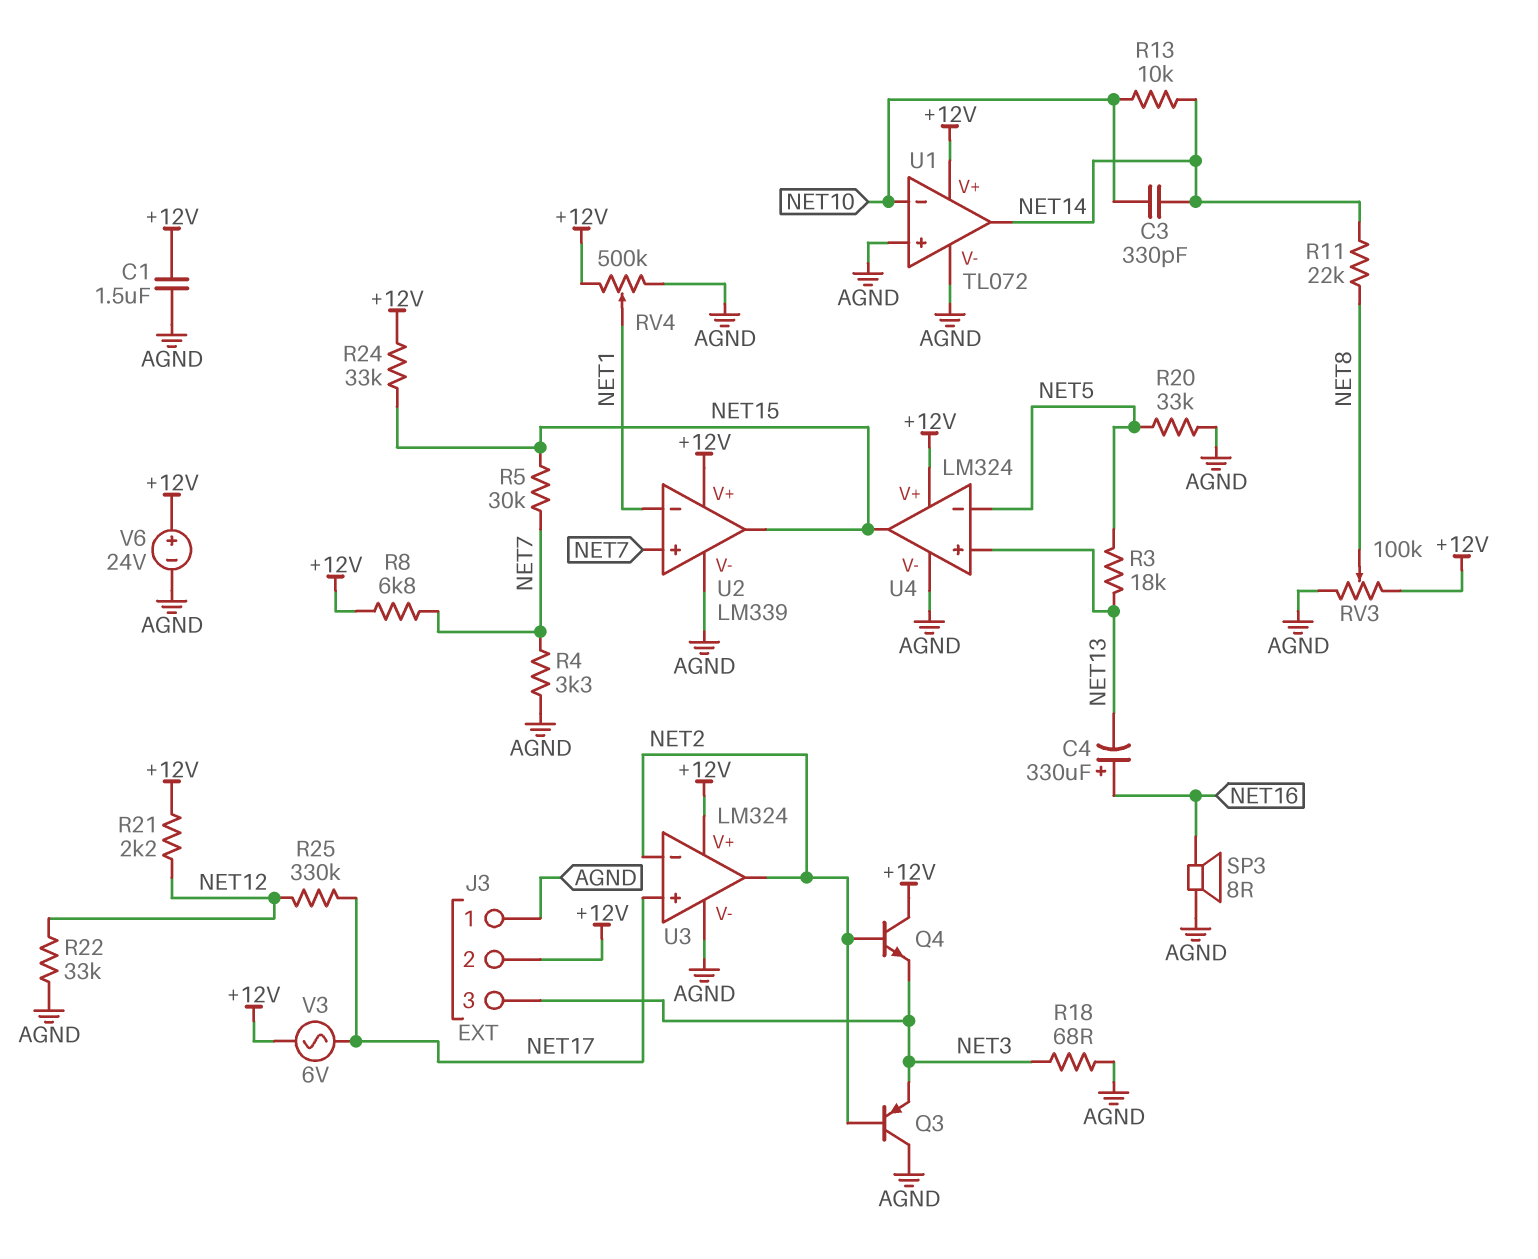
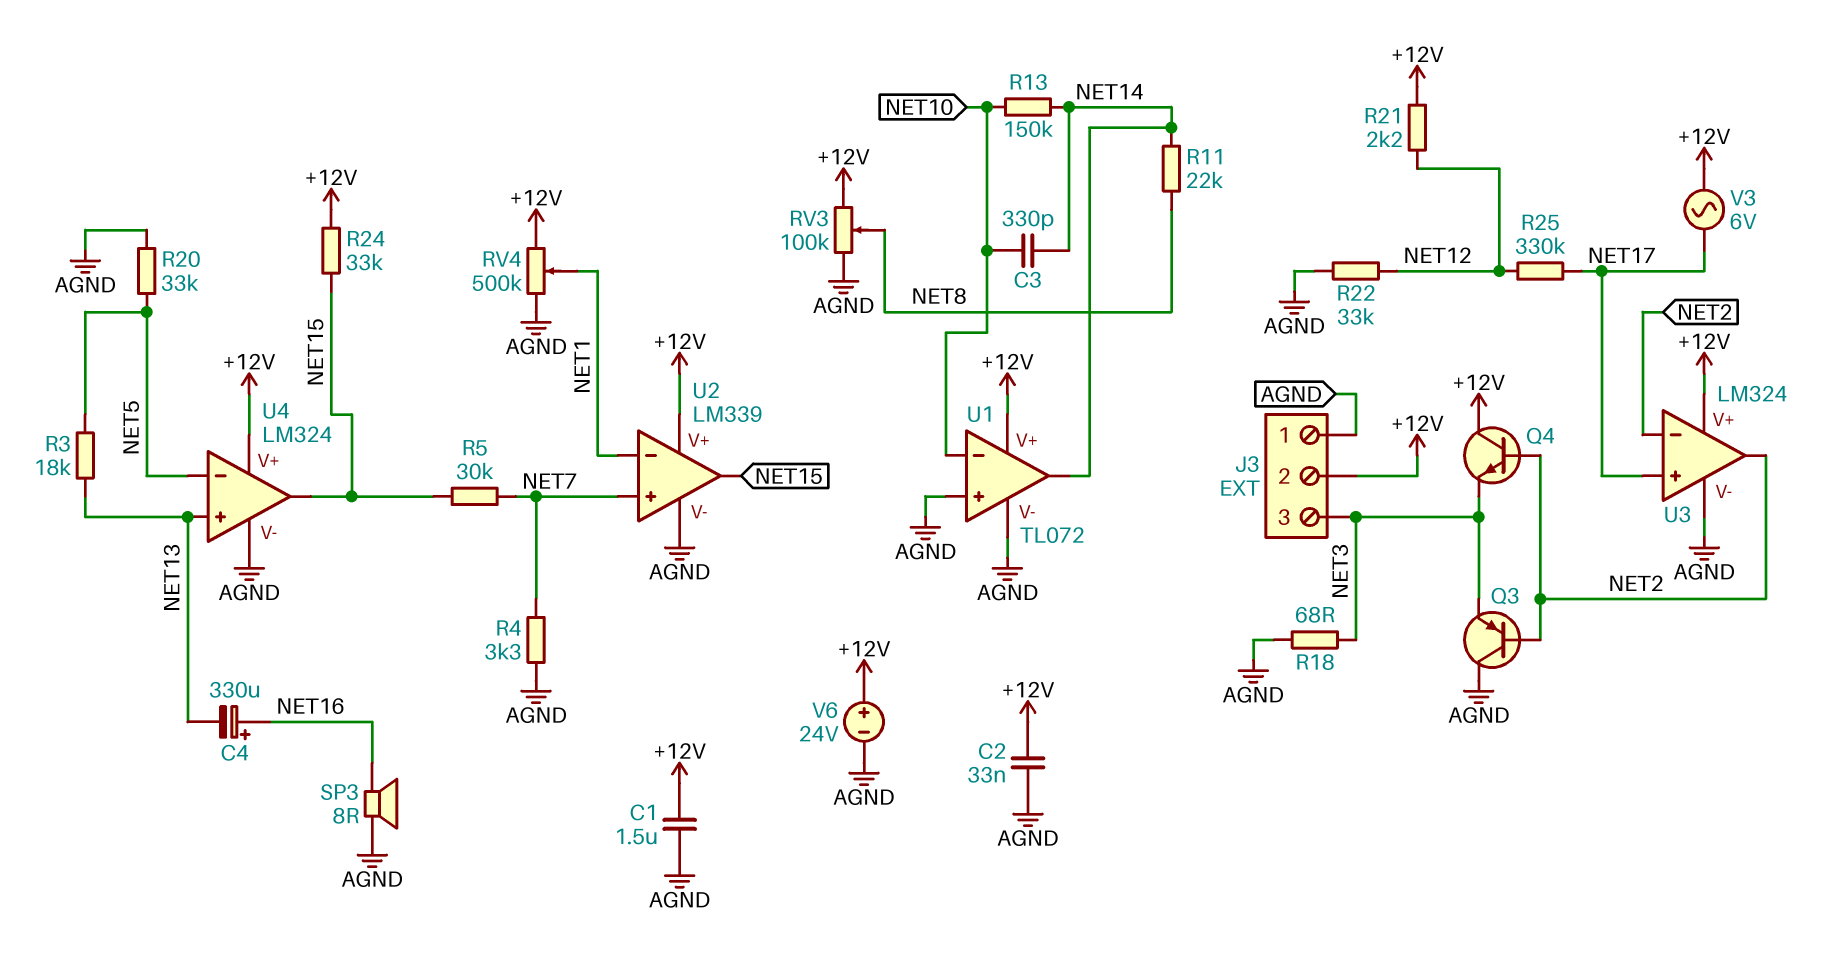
C2: none -> 33nF (+12V, AGND)
R8: 6.8k (+12V, NET7) -> none
R13: 10k (NET10, NET14) -> 150k (NET10, NET14)

